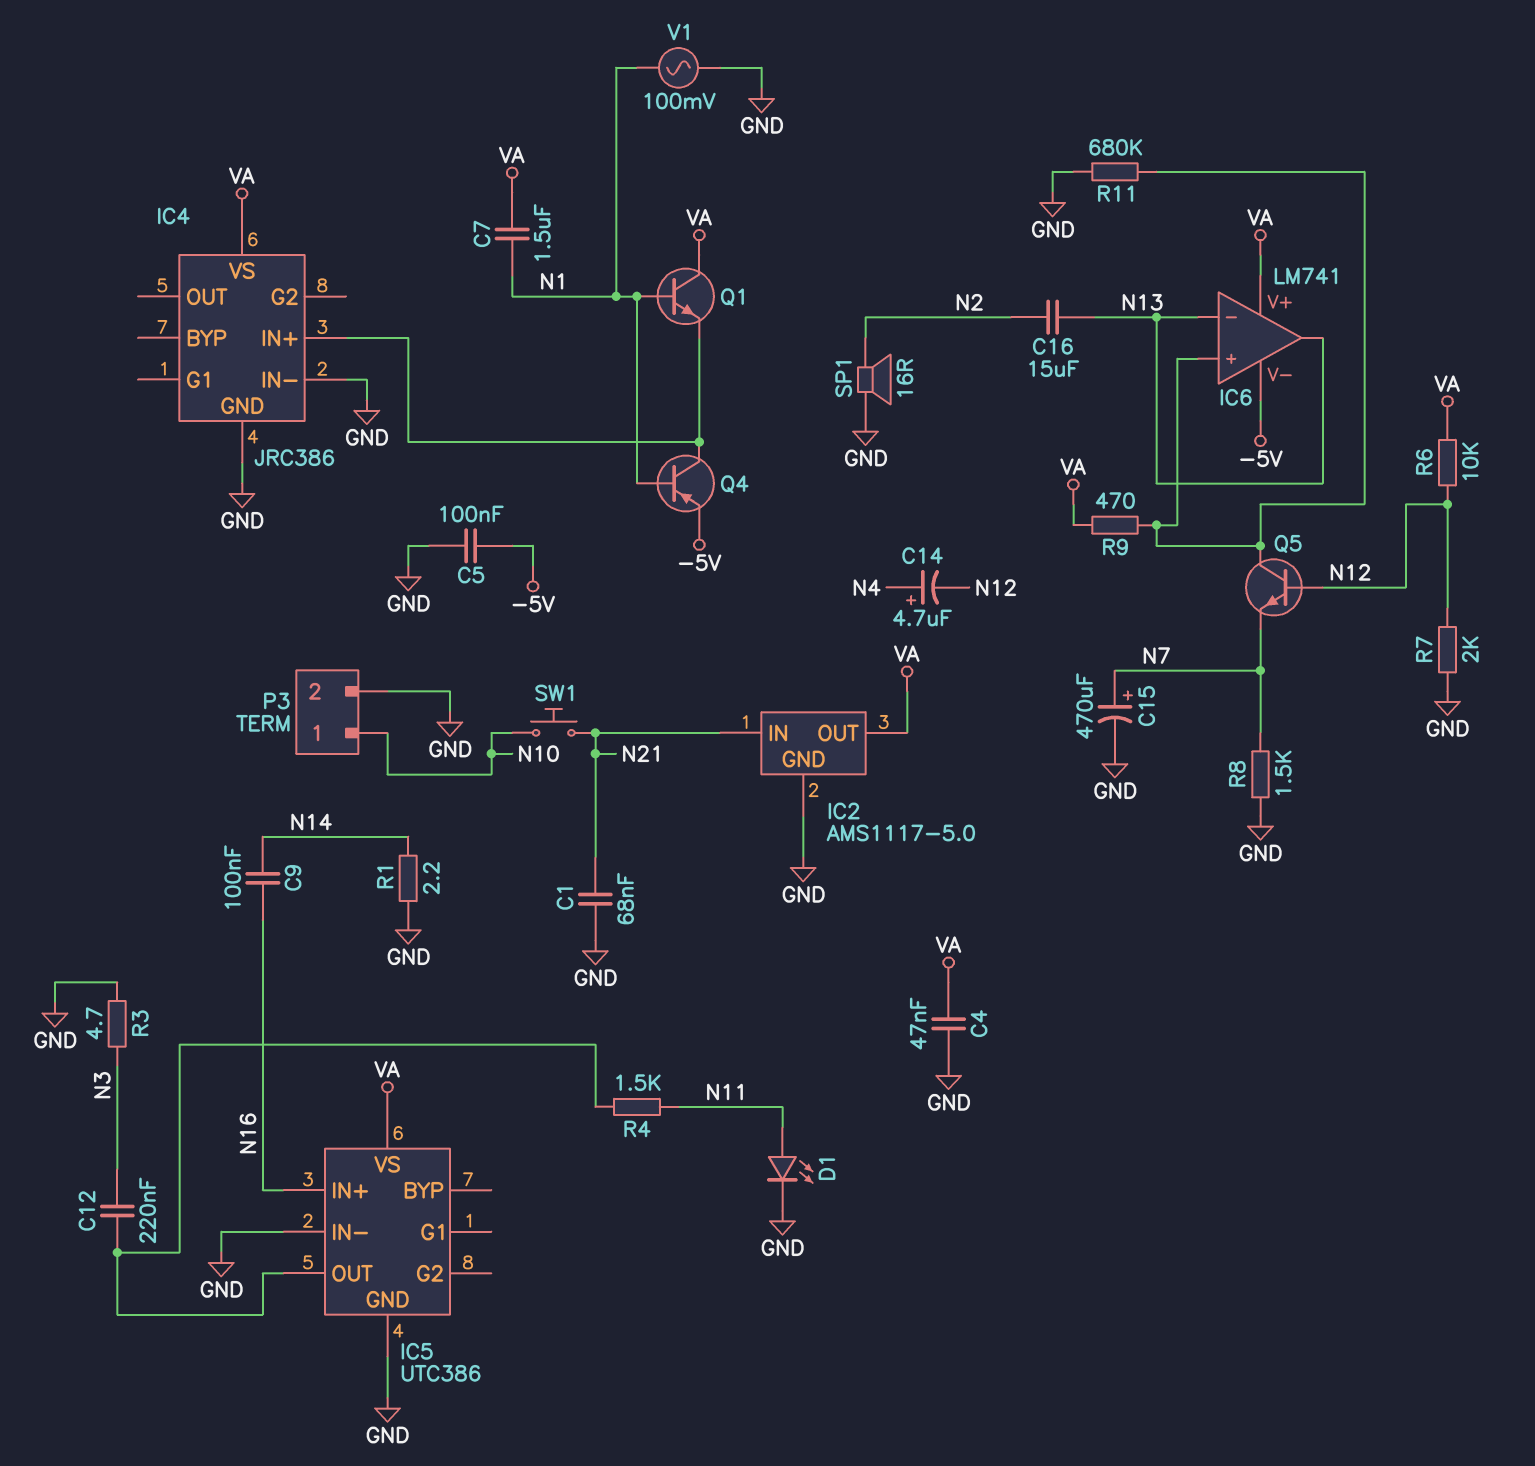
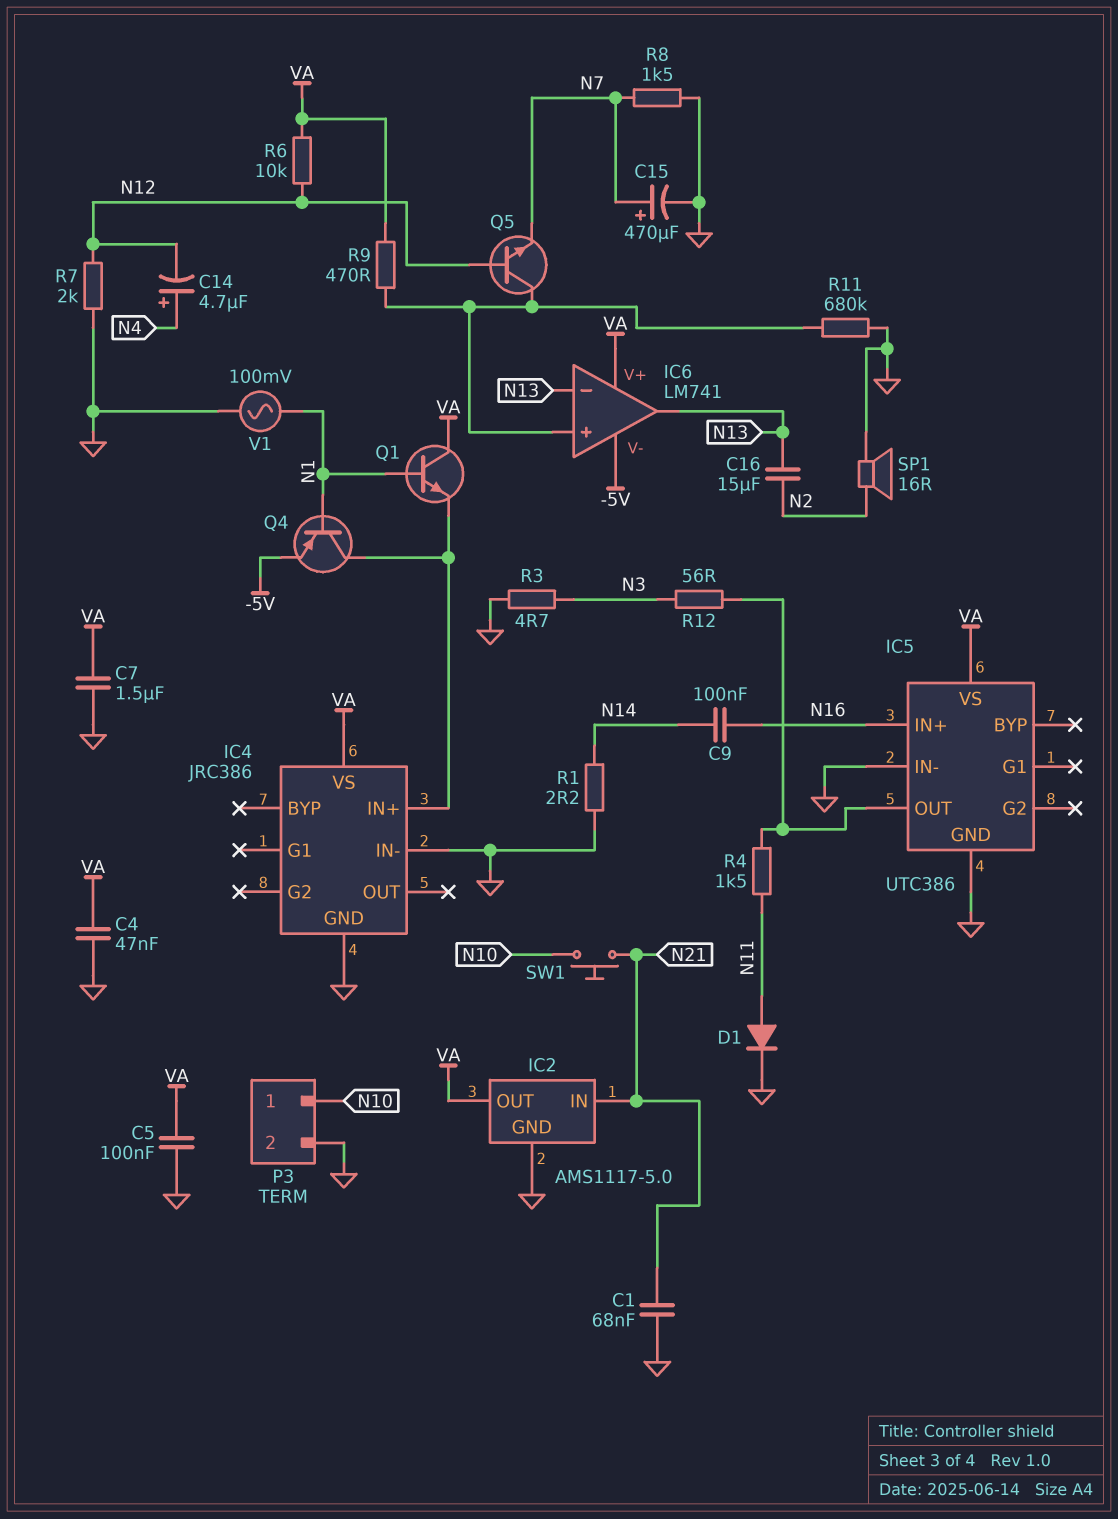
C5: 100nF (-5V, GND) -> 100nF (GND, VA)
C7: 1.5uF (N1, VA) -> 1.5uF (GND, VA)
C12: 220nF (IC5/OUT, N3) -> none
D1: LED (A N11, K GND) -> diode (A N11, K GND)
R12: none -> 56 (IC5/OUT, N3)

